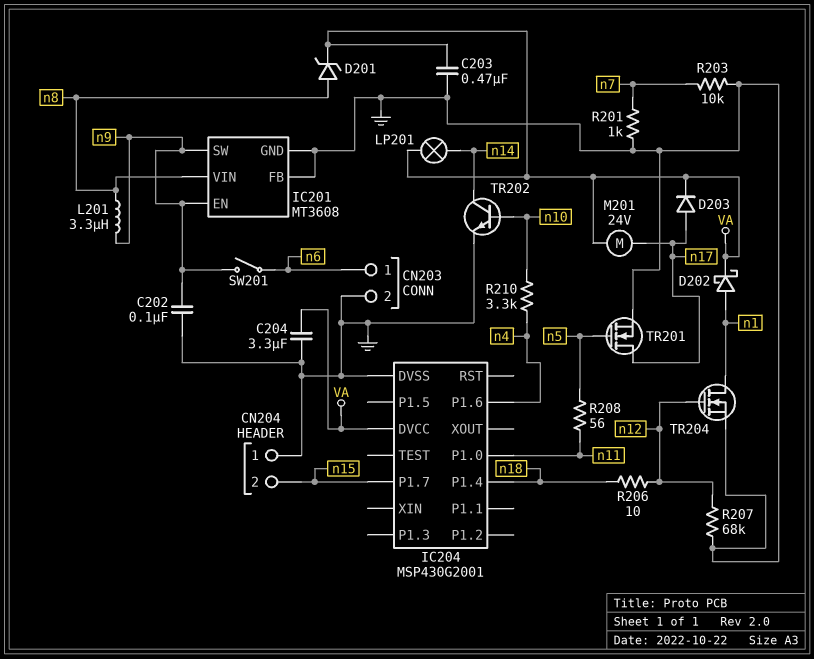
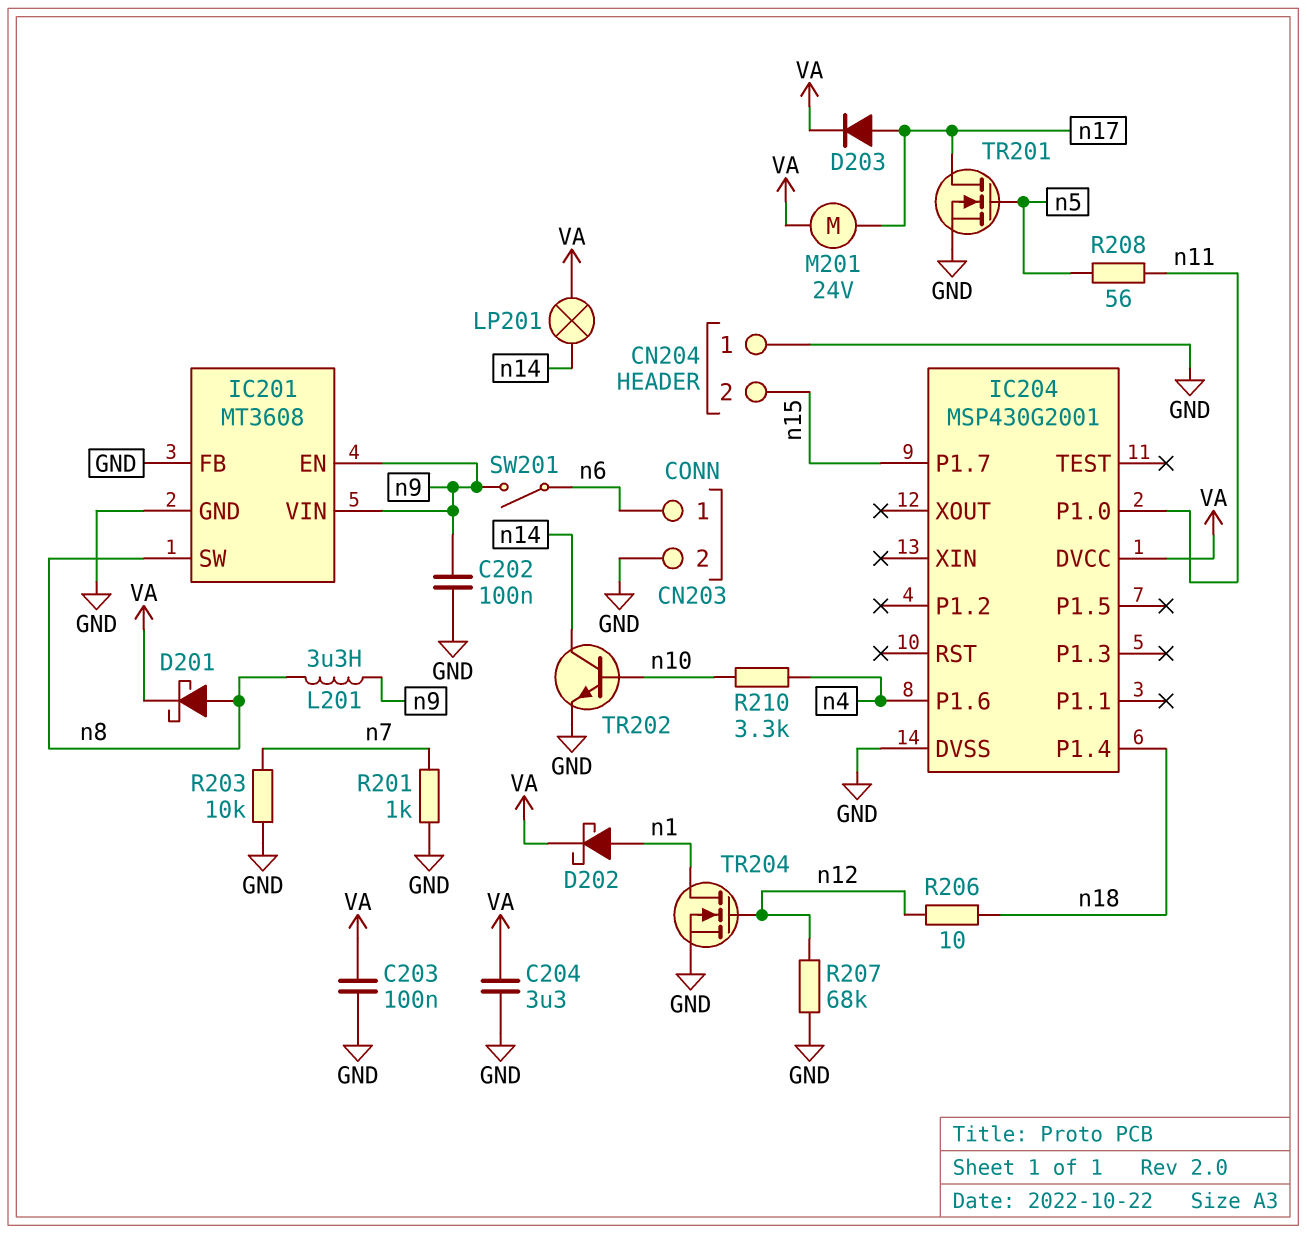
C203: 470nF (GND, VA) -> 100nF (GND, VA)
D201: zener (A n8, K VA) -> schottky (A n8, K VA)
IC201 pin SW: n9 -> n8
IC201 pin VIN: n8 -> n9

